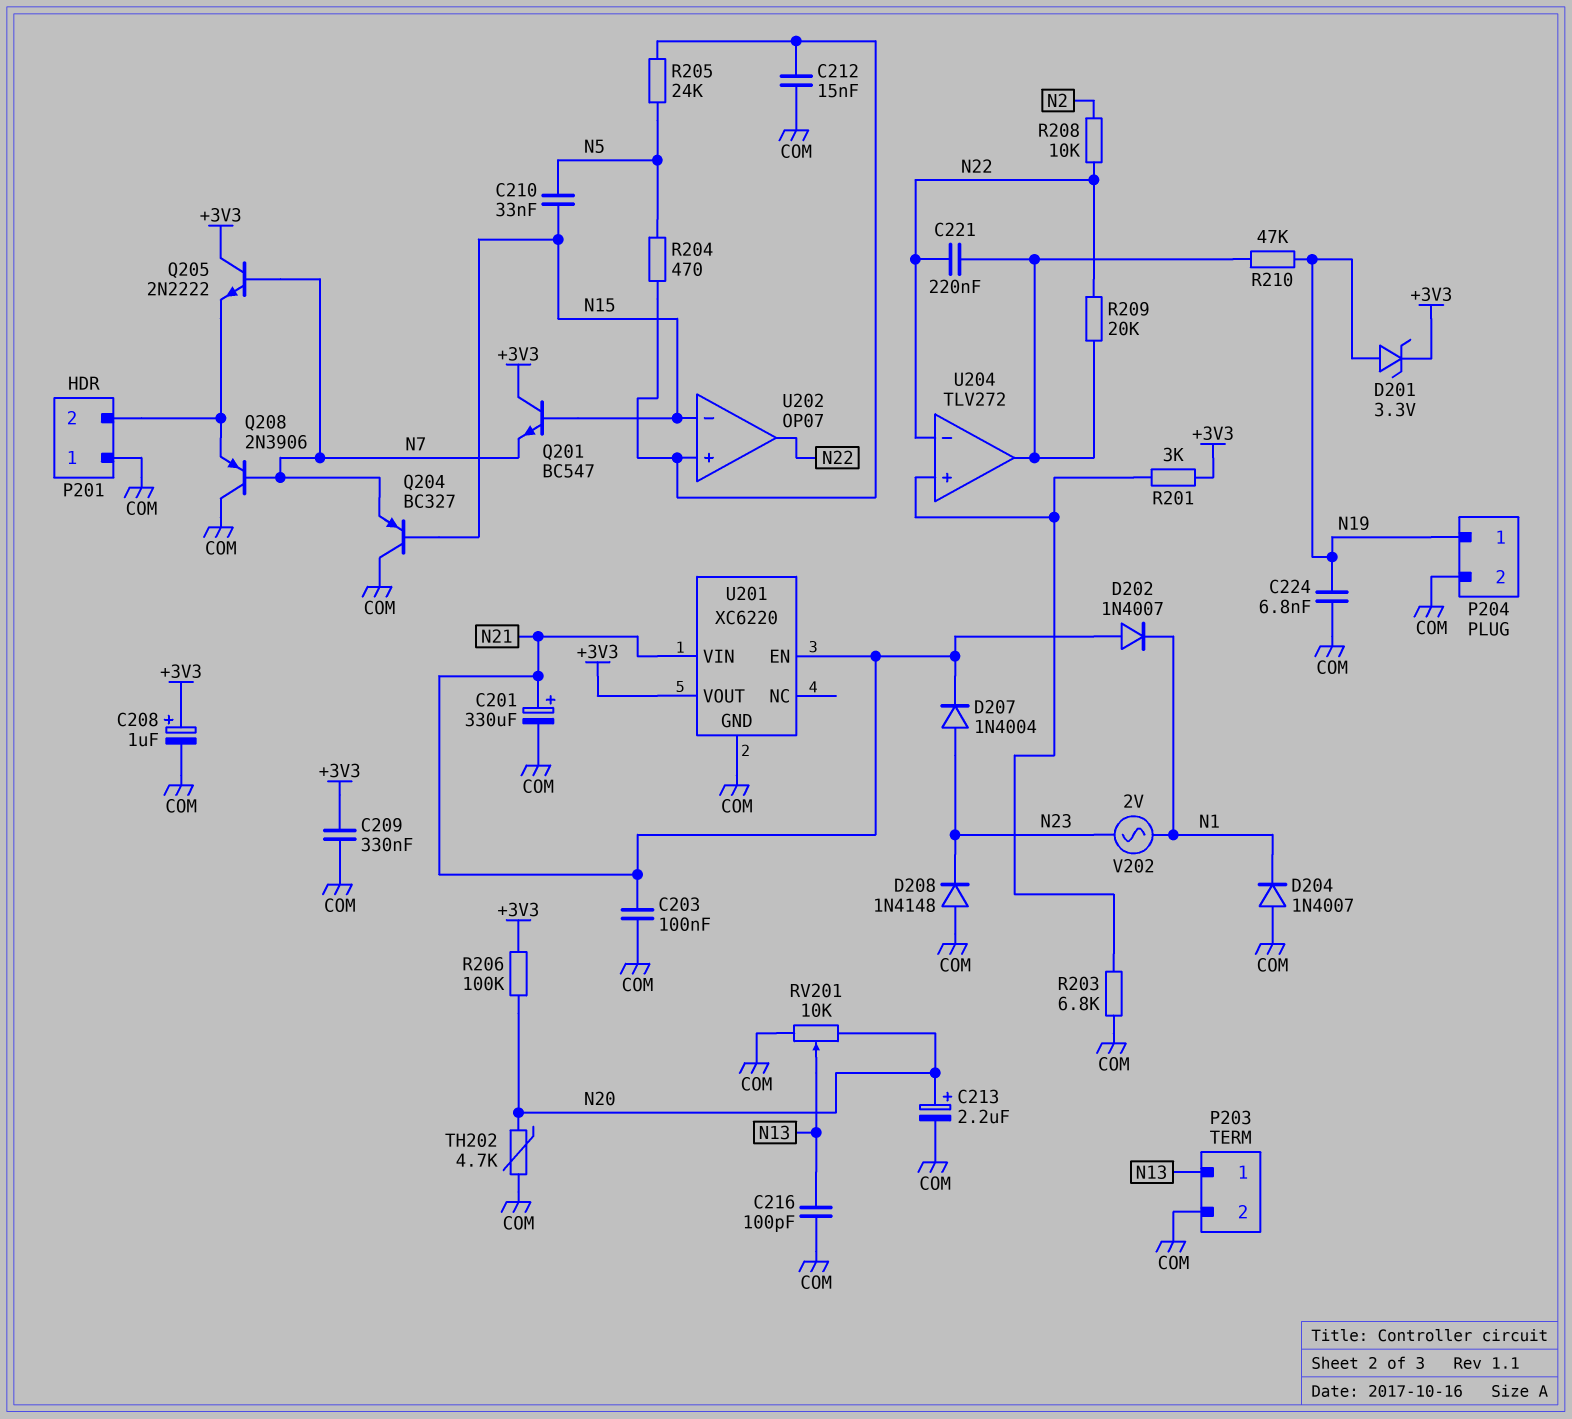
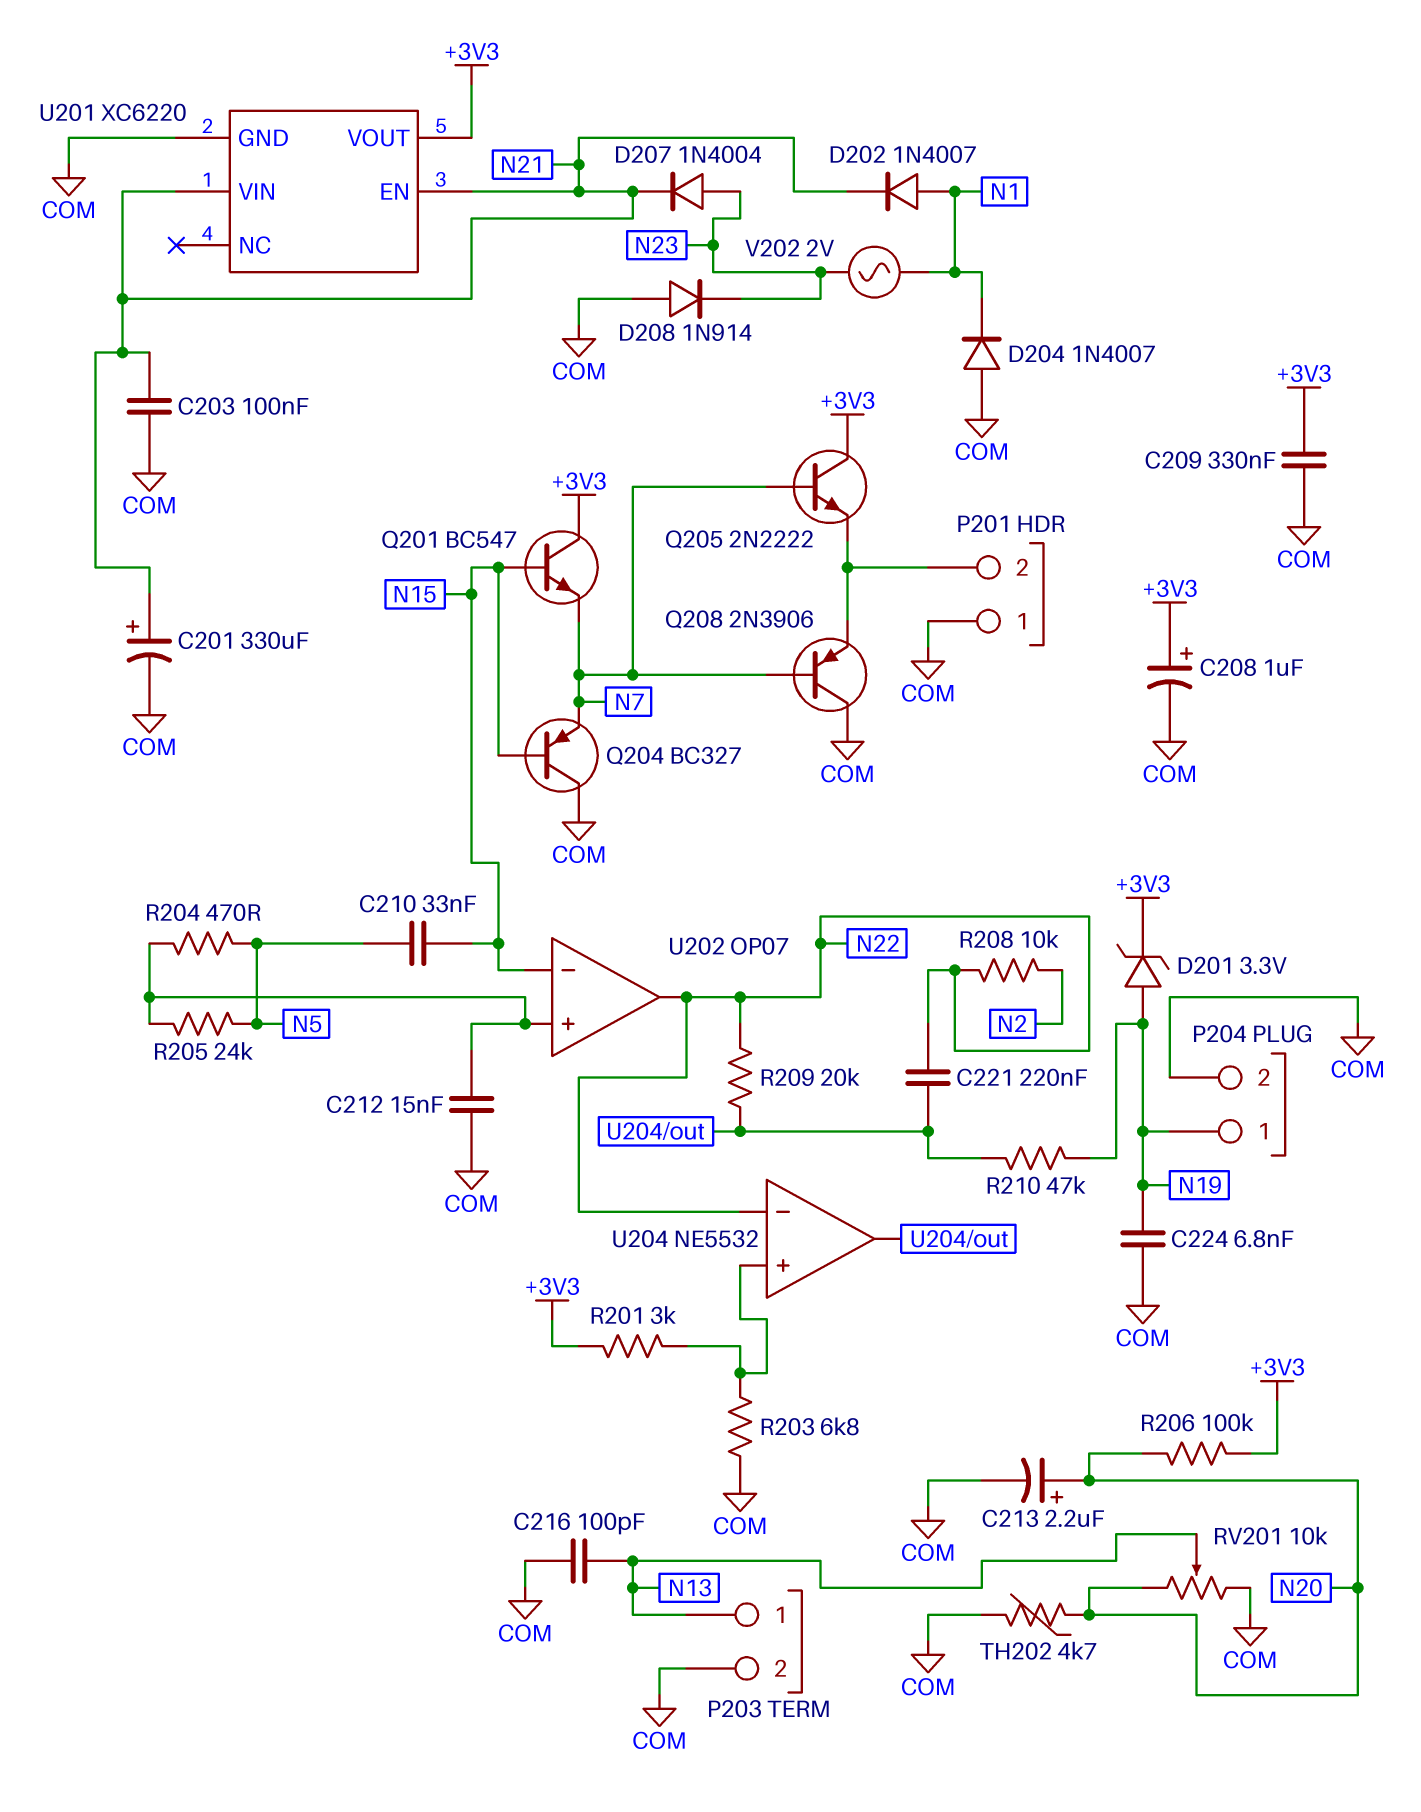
D202: diode 1N4007 (A N21, K N1) -> diode 1N4007 (A N1, K N21)
D208: diode 1N4148 (A COM, K N23) -> diode 1N914 (A COM, K N23)
U204: TLV272 -> NE5532

